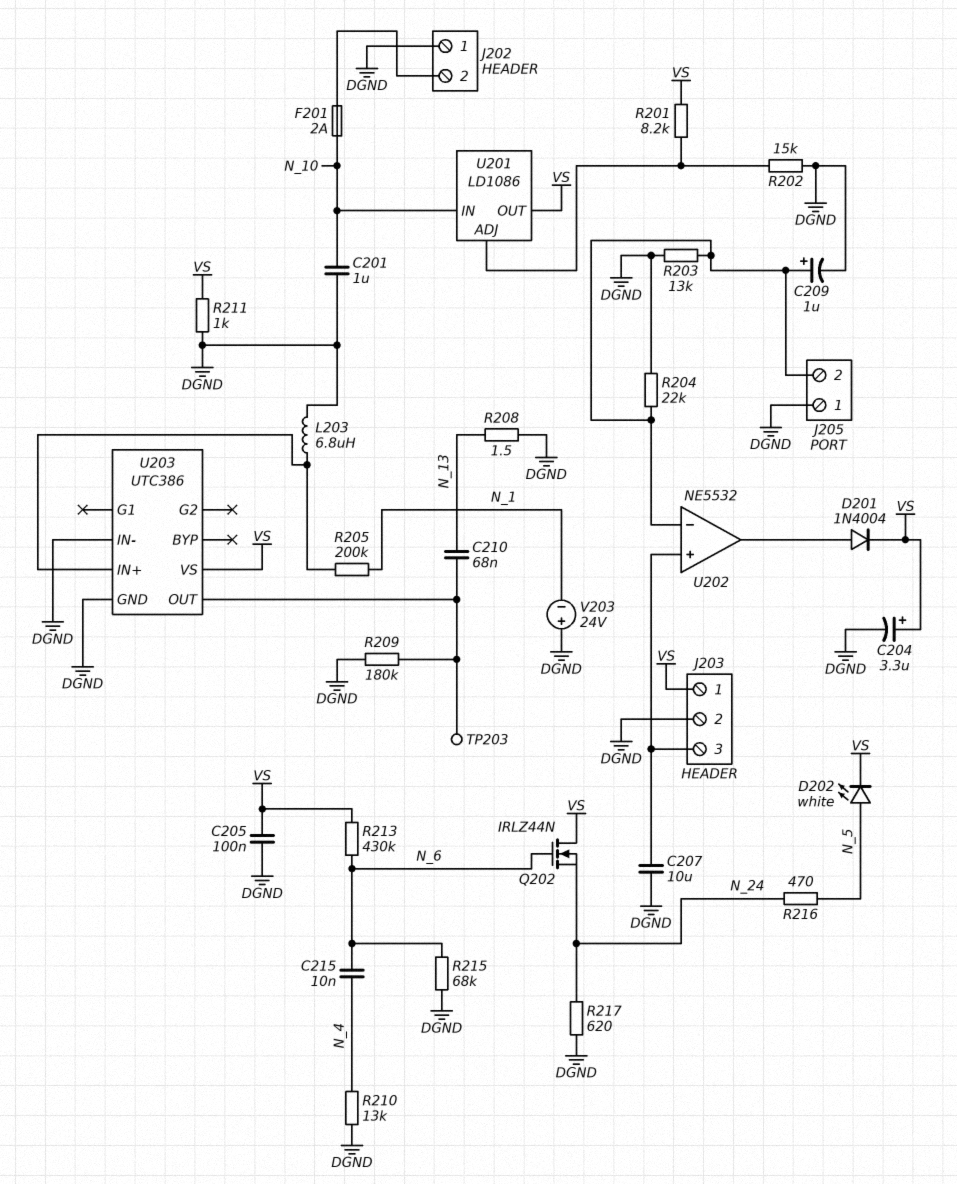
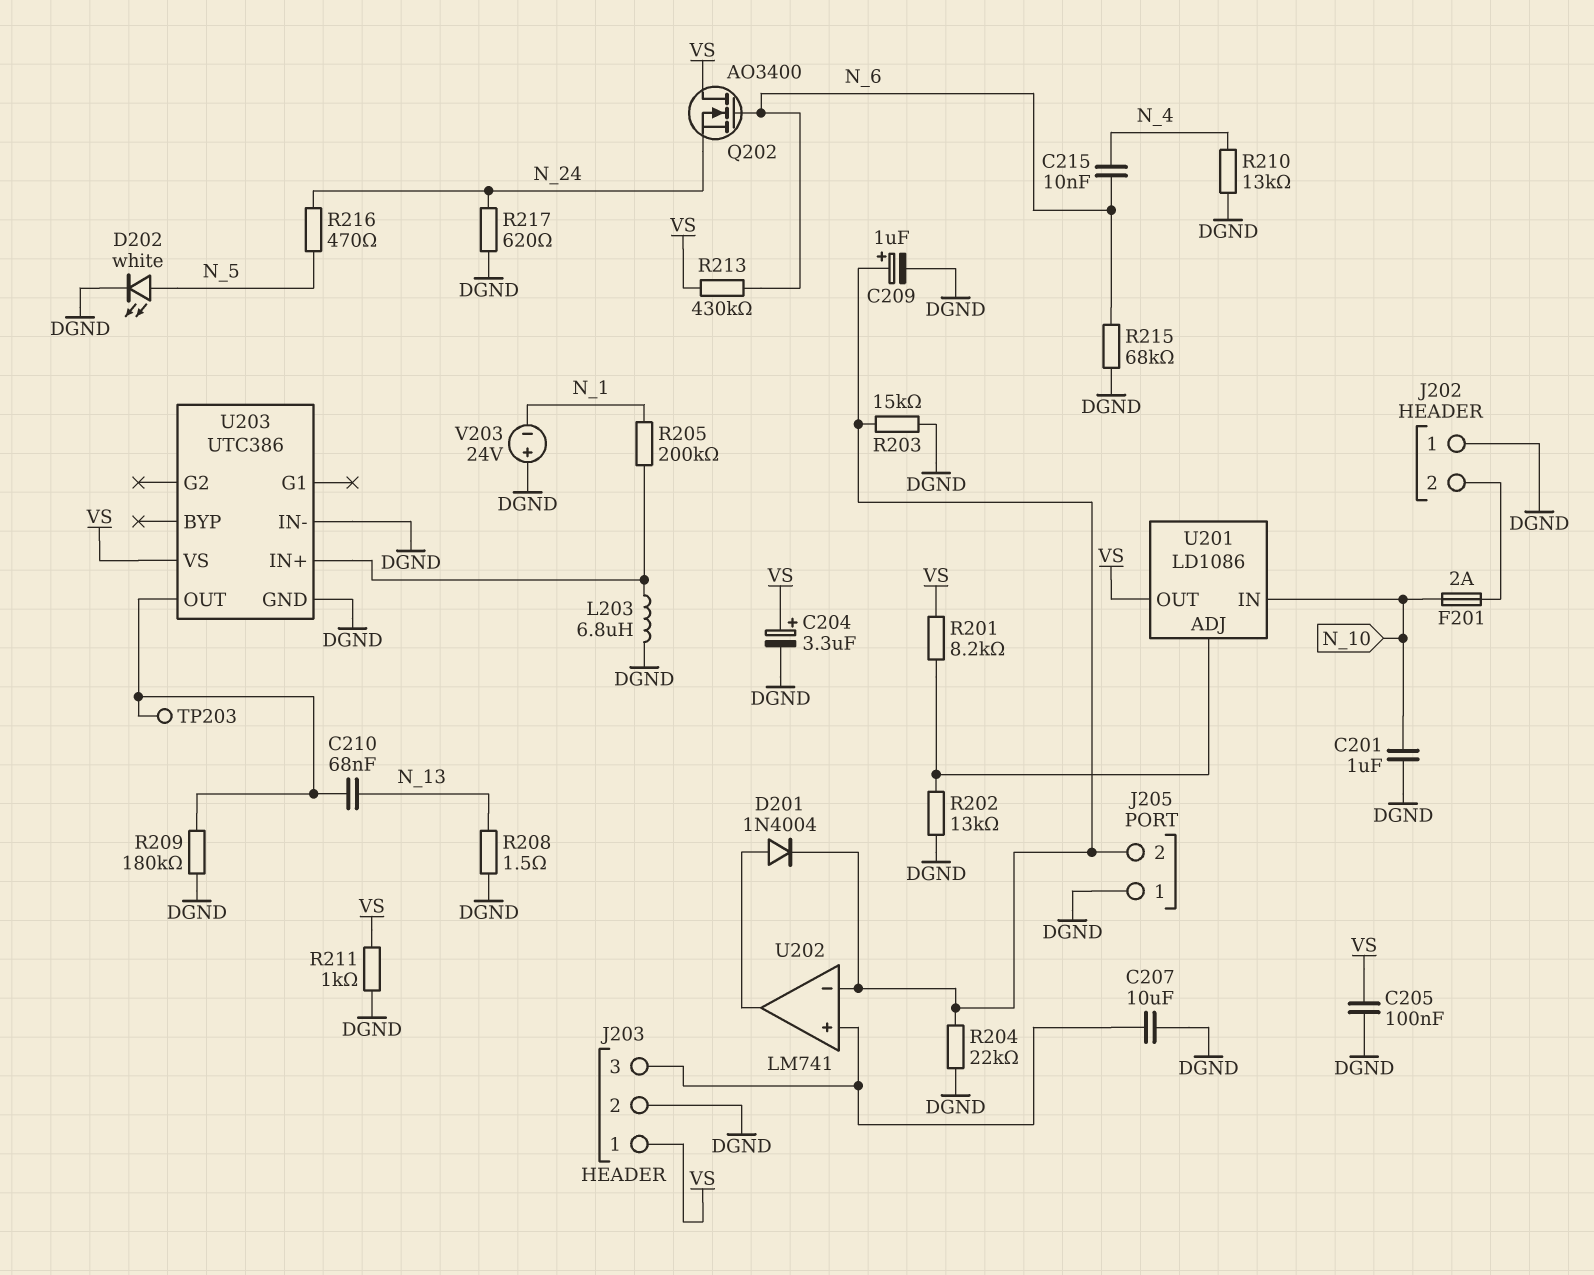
D201: diode 1N4004 (A U202/out, K VS) -> diode 1N4004 (A U202/out, K J205/2)
D202: LED white (A N_5, K VS) -> LED white (A N_5, K DGND)
Q202: NMOS IRLZ44N (G N_6, D VS, S N_24) -> NMOS AO3400 (G N_6, D VS, S N_24)
R202: 15k (DGND, U201/ADJ) -> 13k (DGND, U201/ADJ)
R203: 13k (DGND, J205/2) -> 15k (DGND, J205/2)
U202: NE5532 -> LM741

